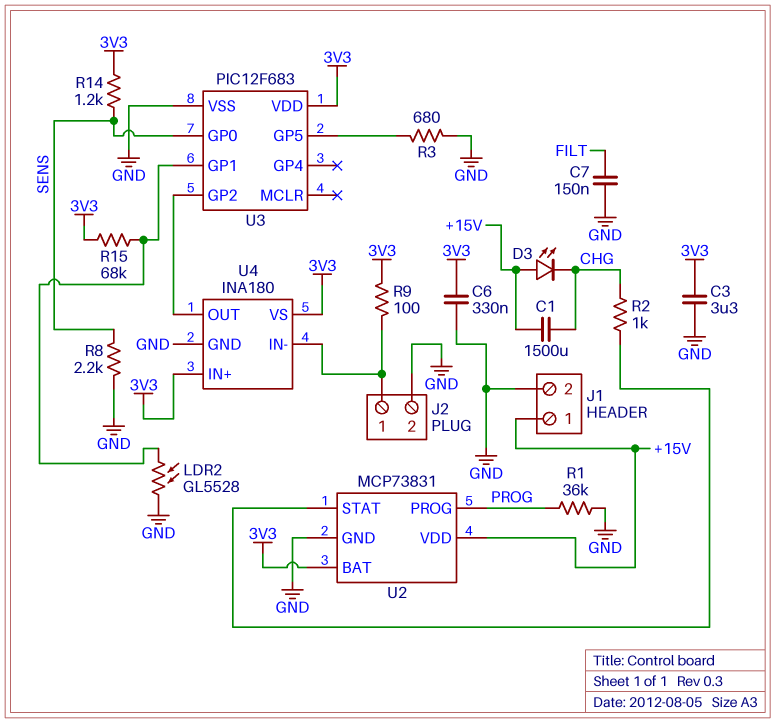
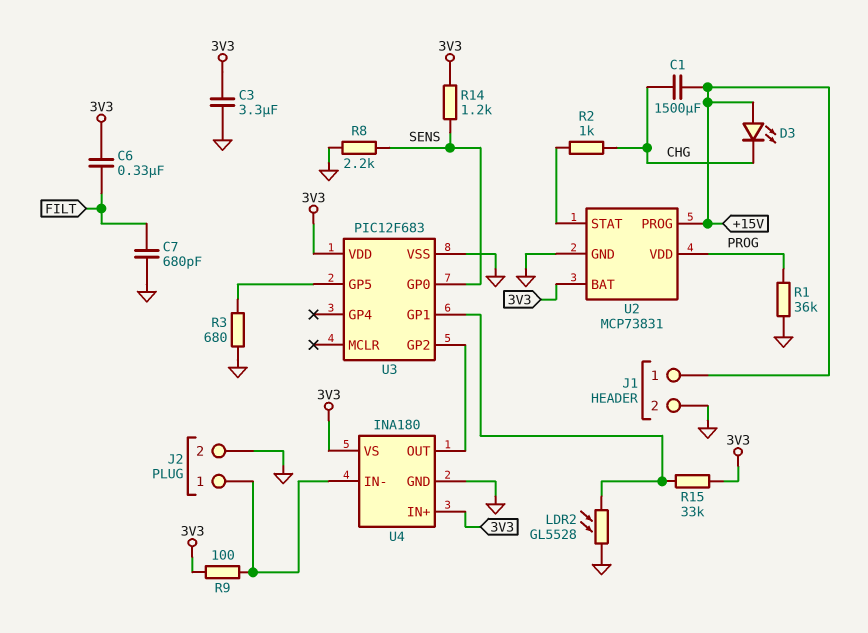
C6: 330nF (3V3, GND) -> 330nF (3V3, FILT)
C7: 150nF (FILT, GND) -> 680pF (FILT, GND)
R15: 68k (3V3, U3/GP1) -> 33k (3V3, U3/GP1)
U2 pin PROG: PROG -> +15V
U2 pin VDD: +15V -> PROG

